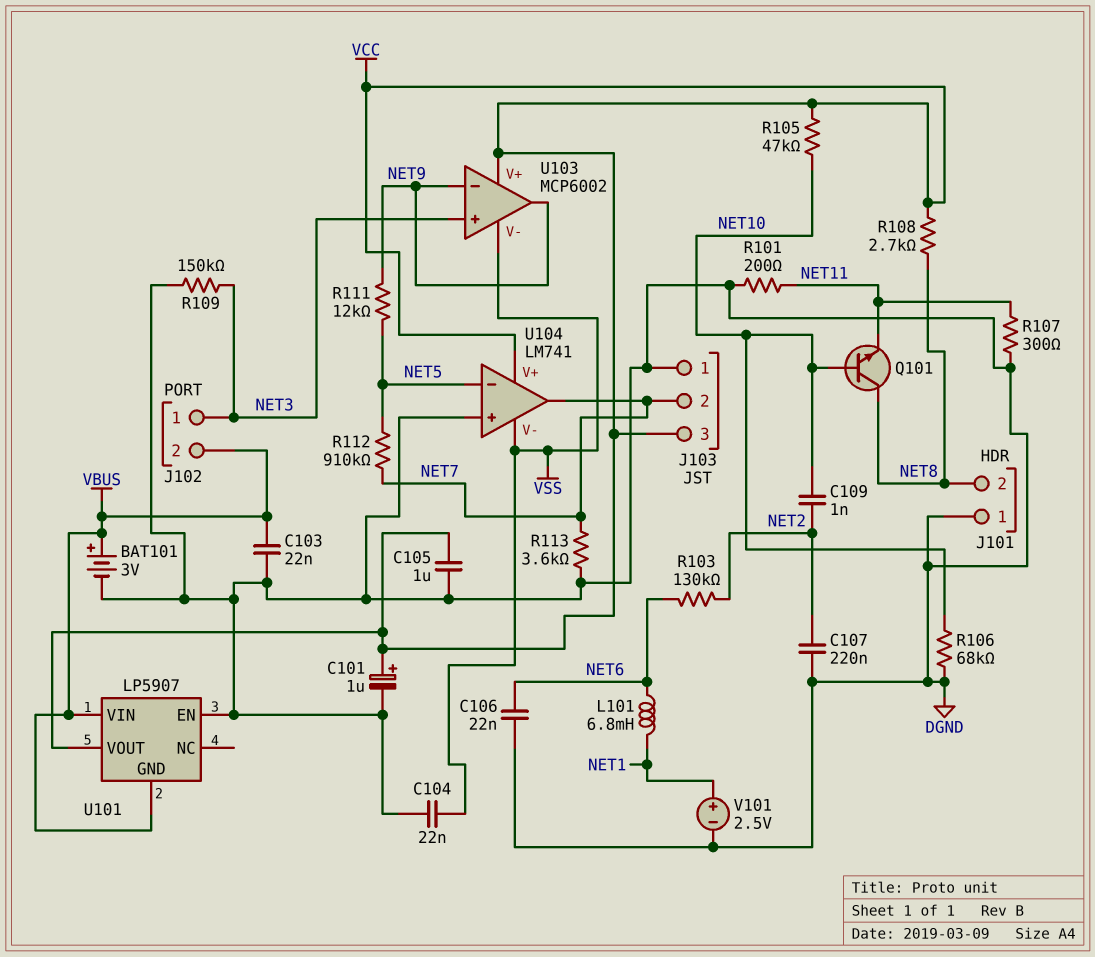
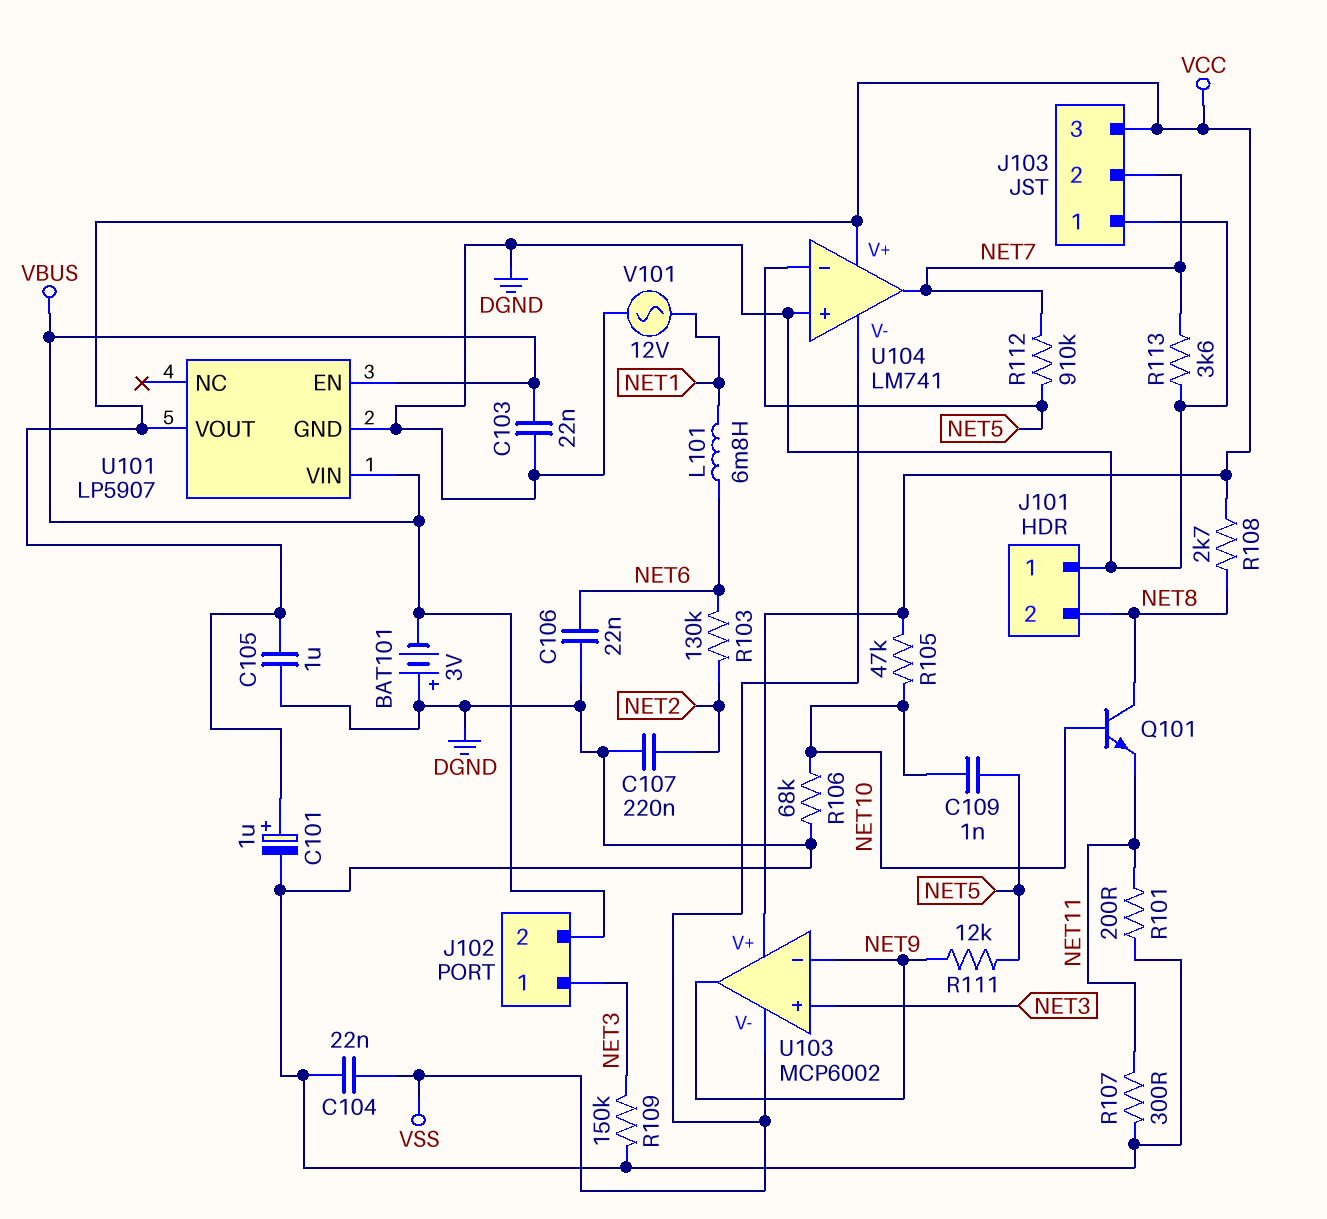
BAT101: 3V (plus VBUS, minus DGND) -> 3V (plus DGND, minus VBUS)
C109: 1nF (NET2, NET10) -> 1nF (NET5, NET10)
U101 pin EN: DGND -> VBUS
U101 pin GND: VBUS -> DGND
V101: 2.5V (plus NET1, minus DGND) -> AC 12V (DGND, NET1)

